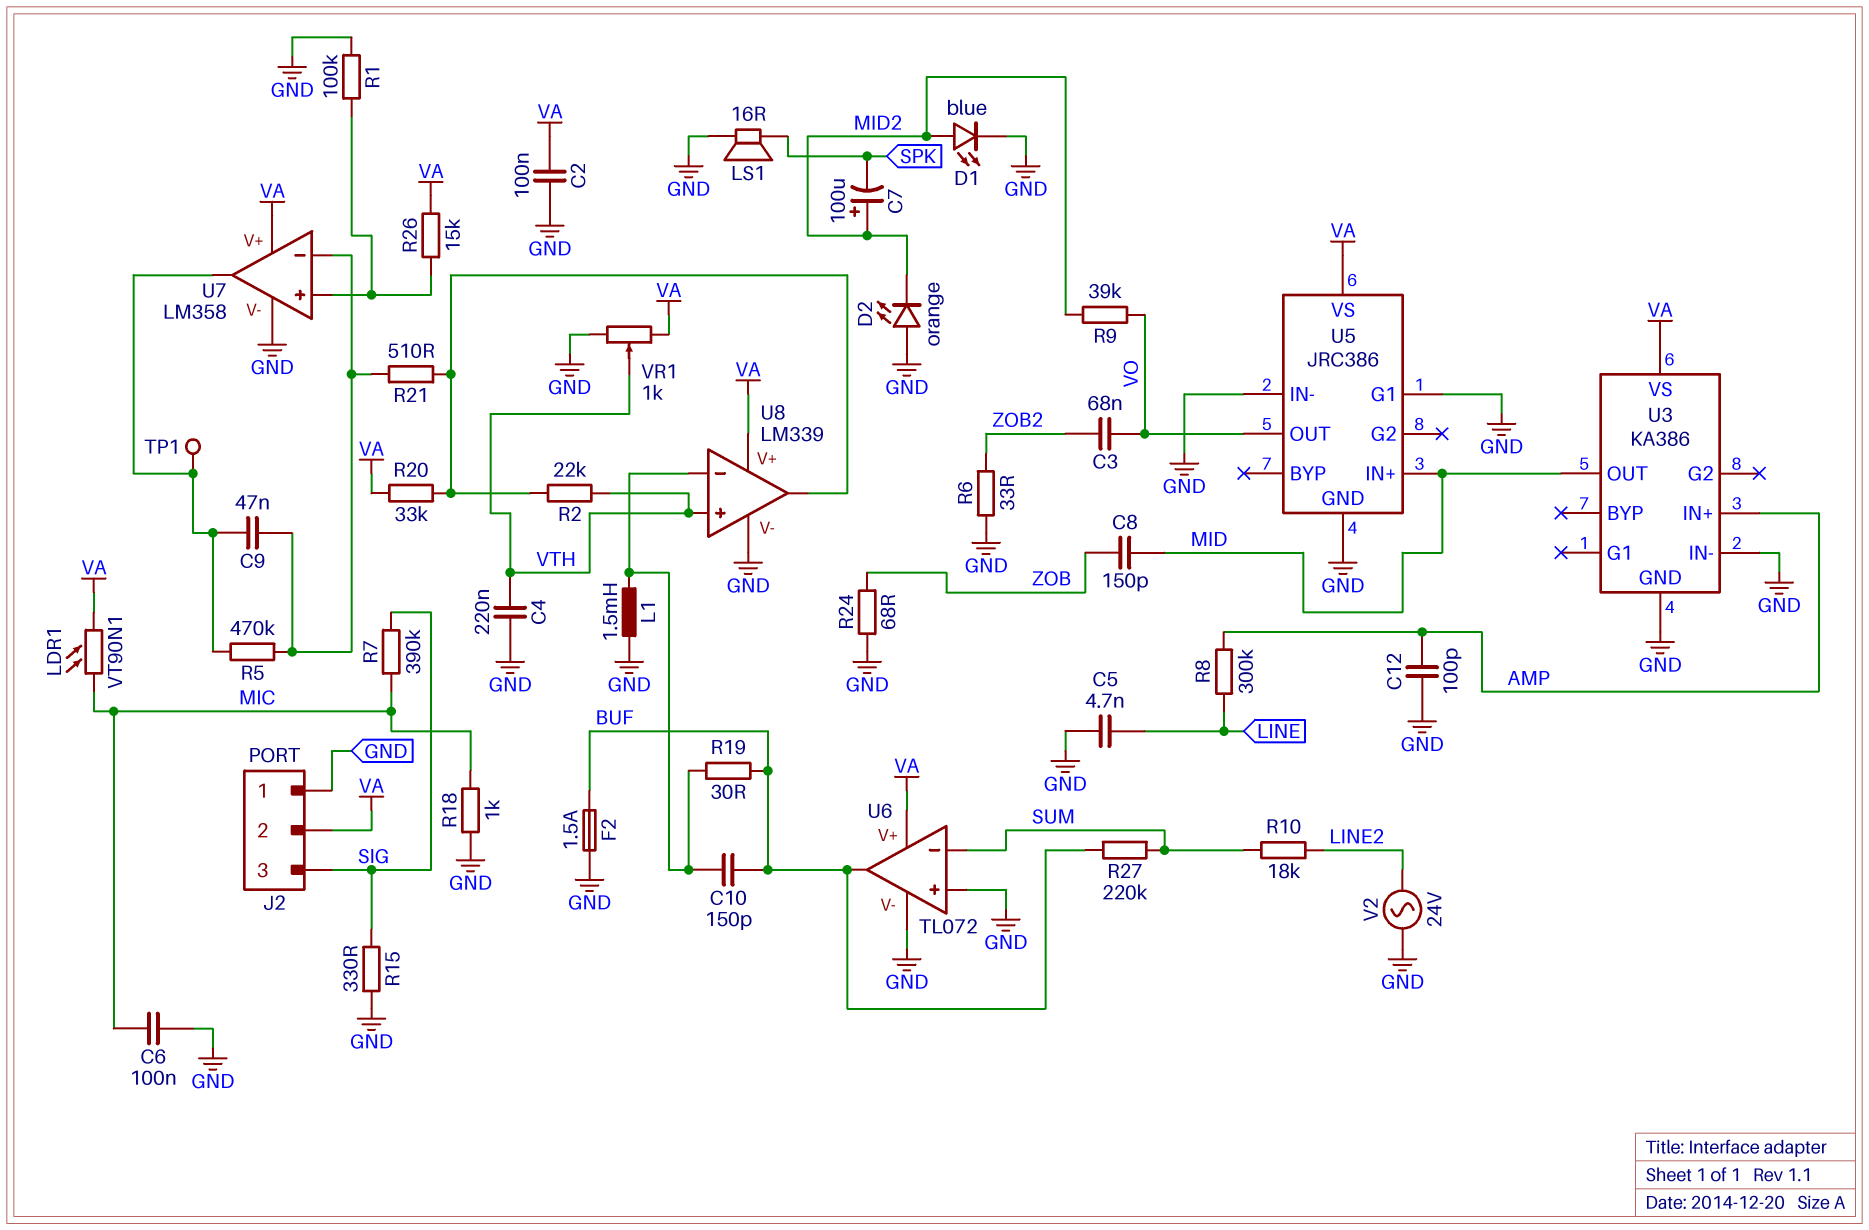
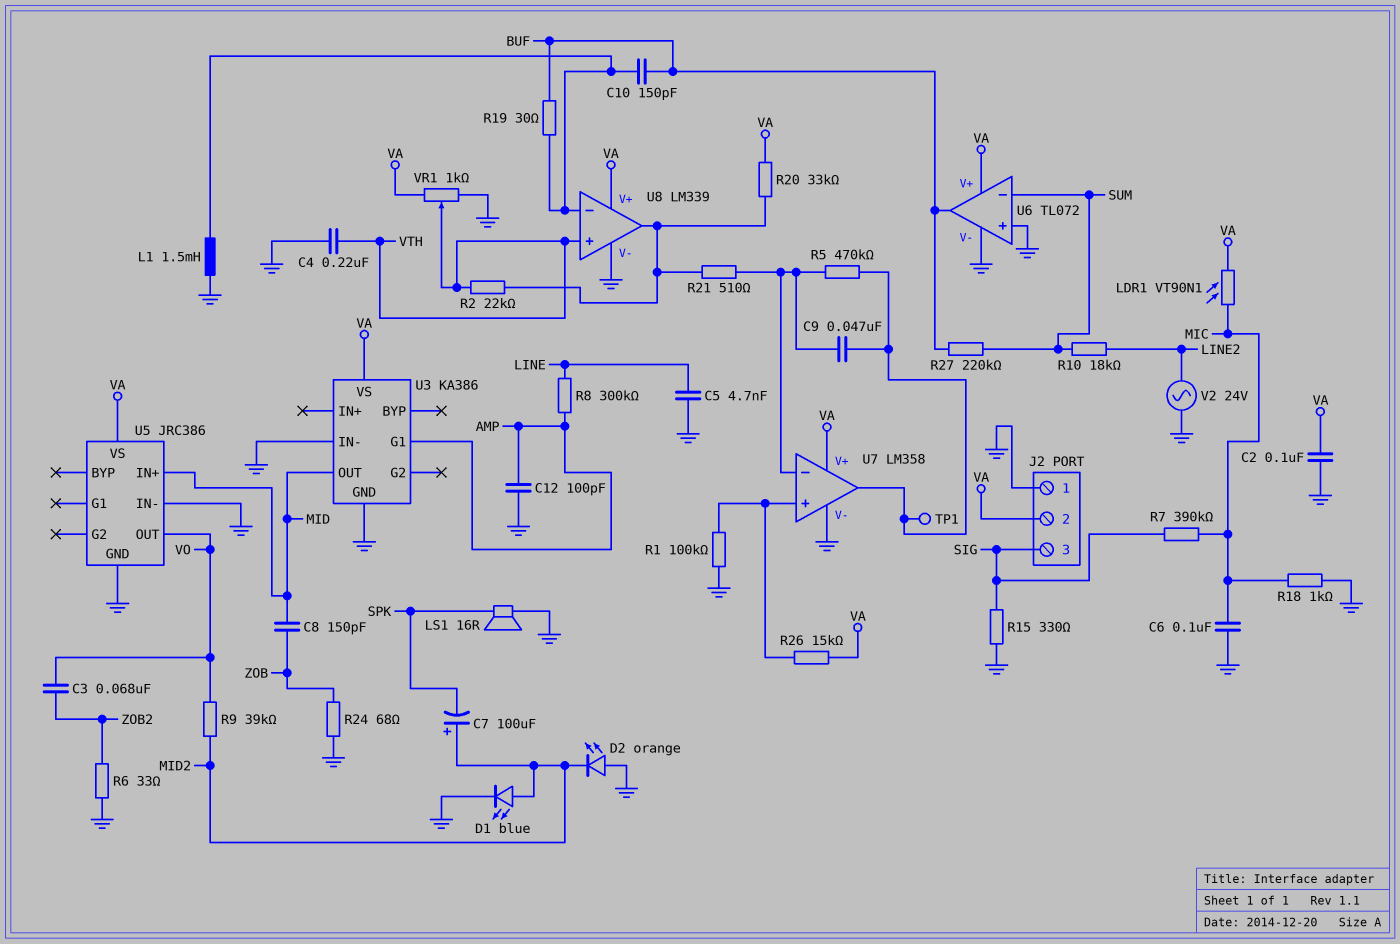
F2: 1.5A (BUF, GND) -> none
U3 pin G1: none -> AMP
U3 pin IN+: AMP -> none
U5 pin G1: GND -> none

